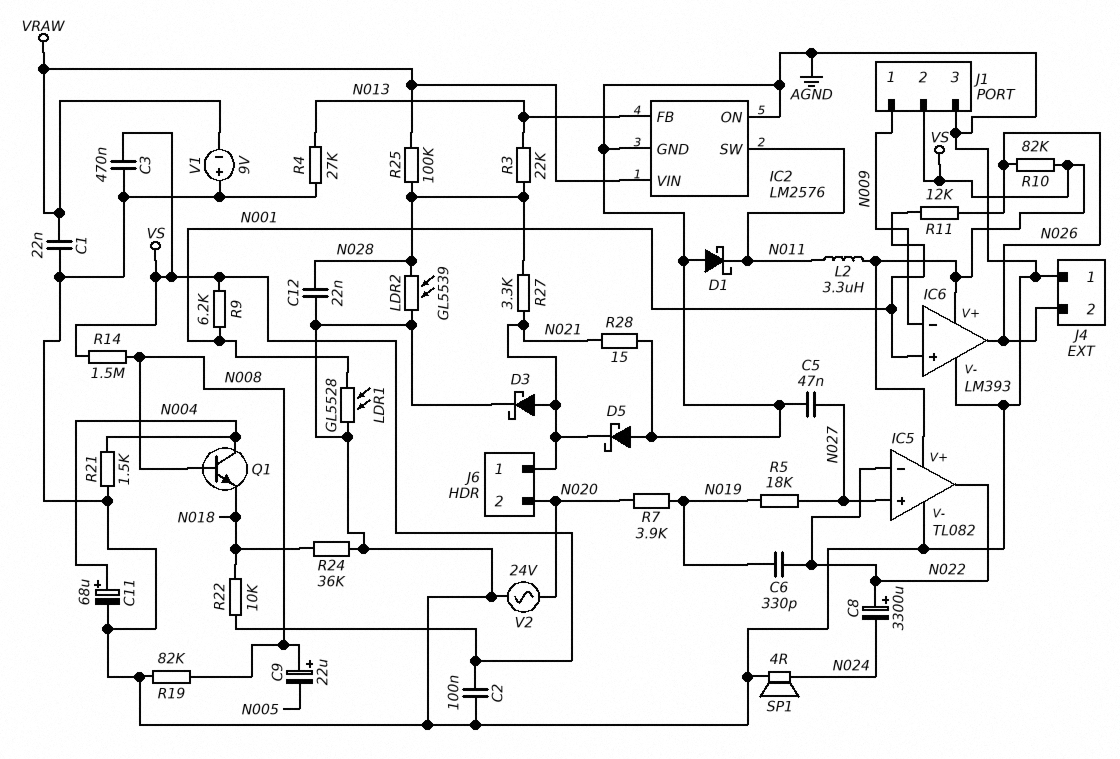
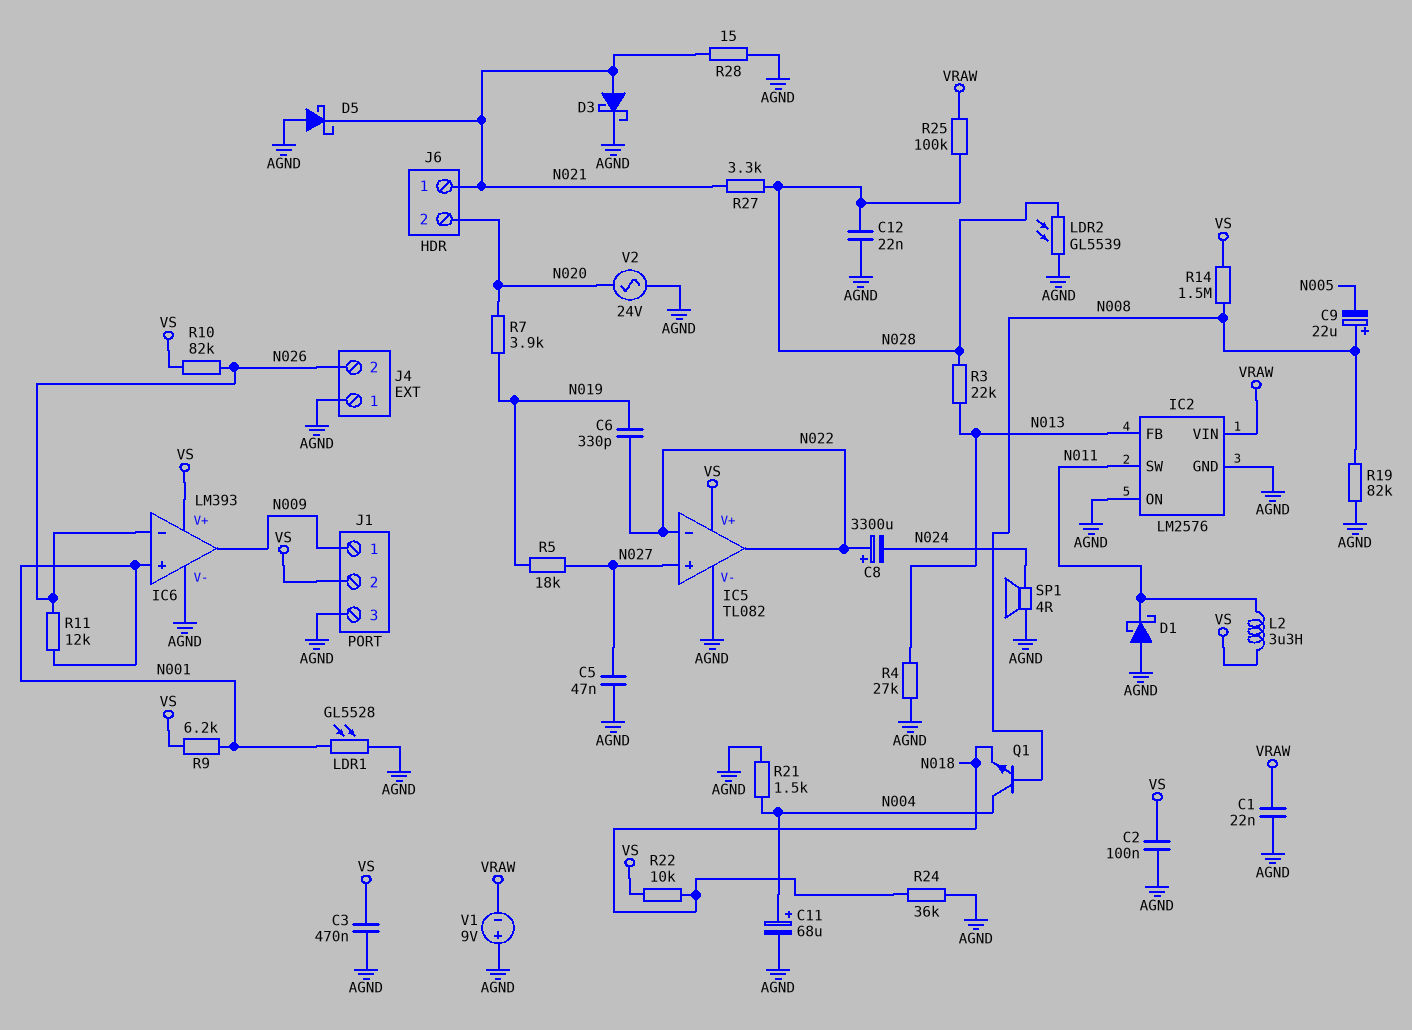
IC6 pin in-: N009 -> N026
IC6 pin out: N026 -> N009

